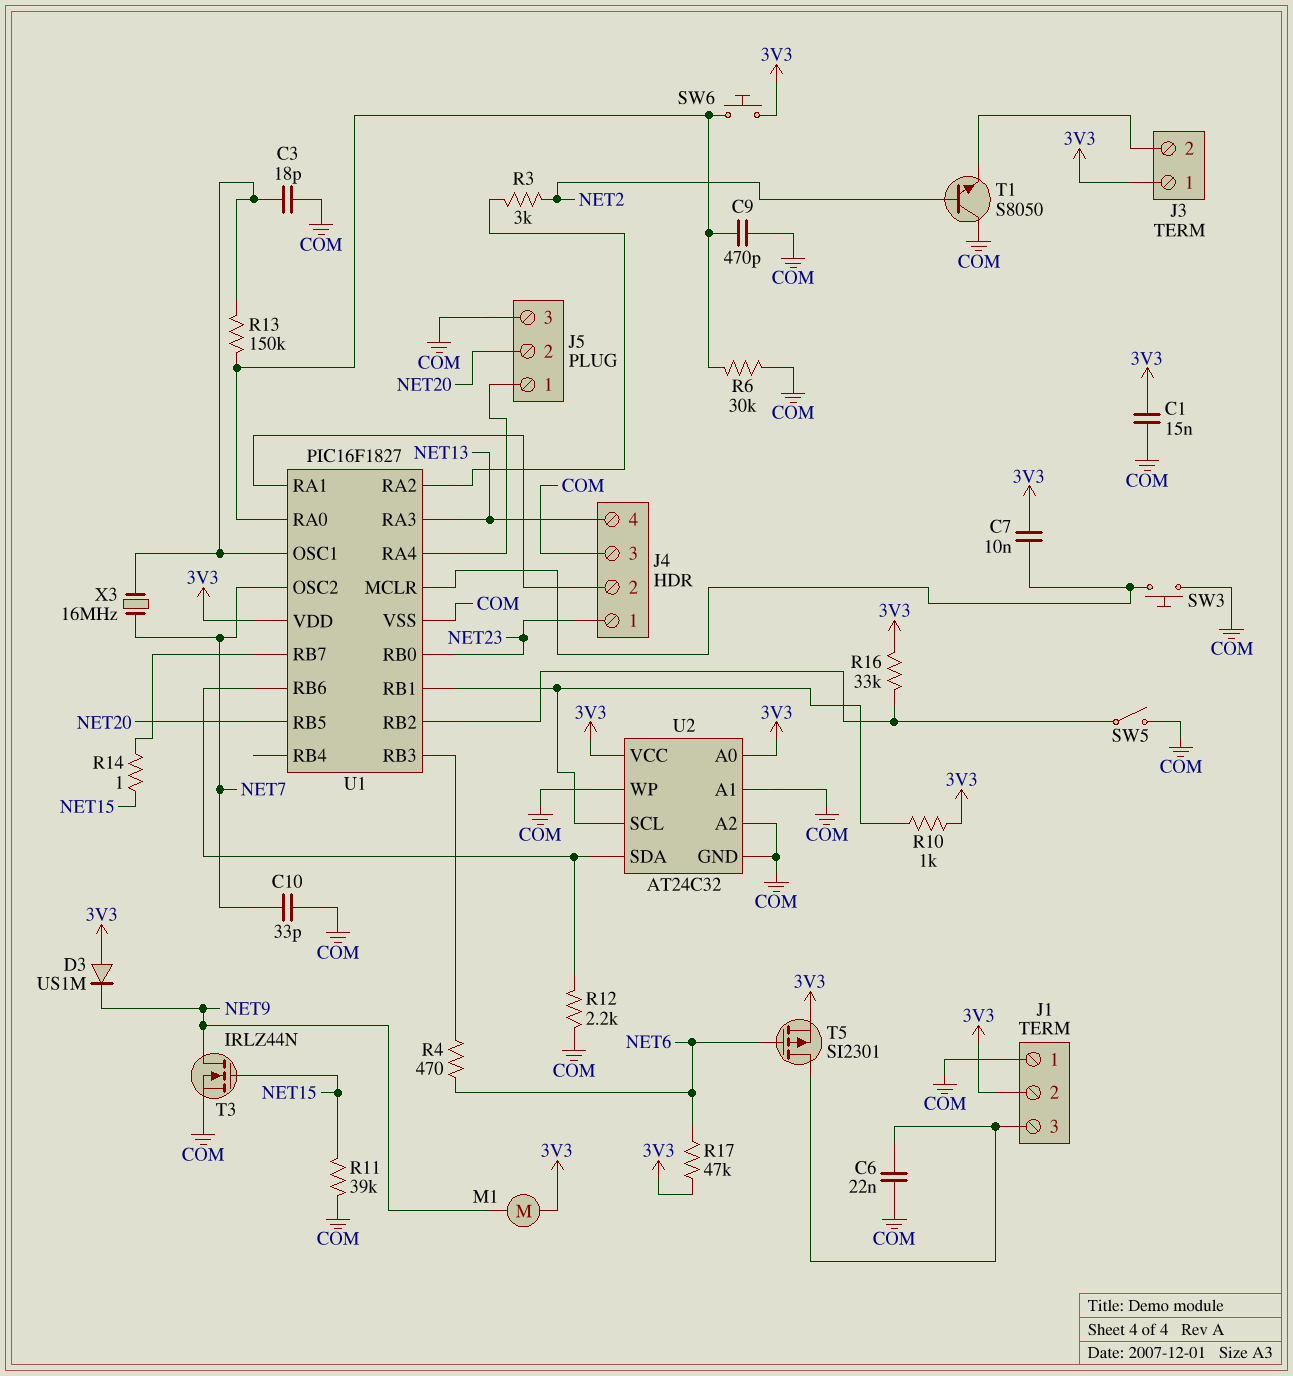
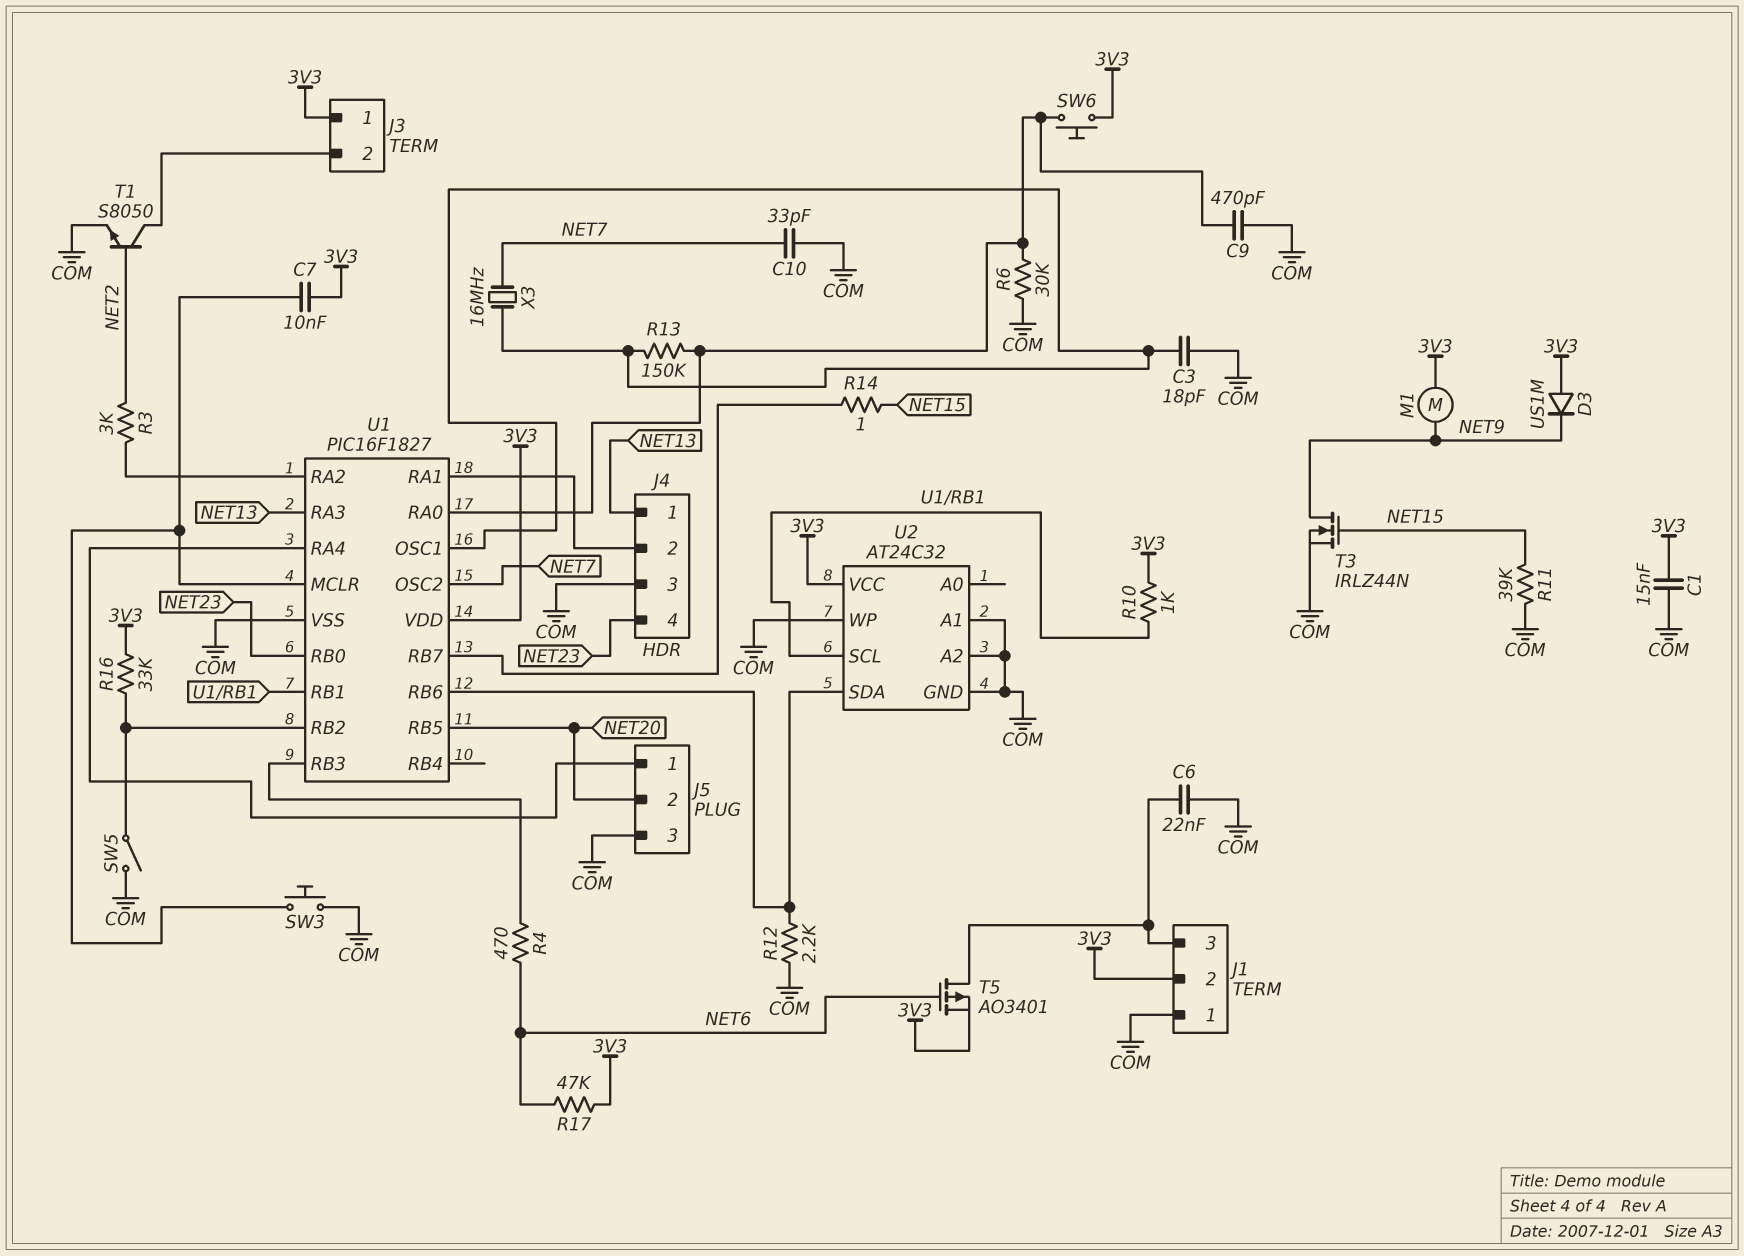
J4 pin 1: NET23 -> NET13
J4 pin 4: NET13 -> NET23
T1: NPN S8050 (B NET2, C COM, E J3/2) -> NPN S8050 (B NET2, C J3/2, E COM)
T5: PMOS SI2301 (G NET6, D J1/3, S 3V3) -> PMOS AO3401 (G NET6, D J1/3, S 3V3)
U2 pin A0: 3V3 -> none

